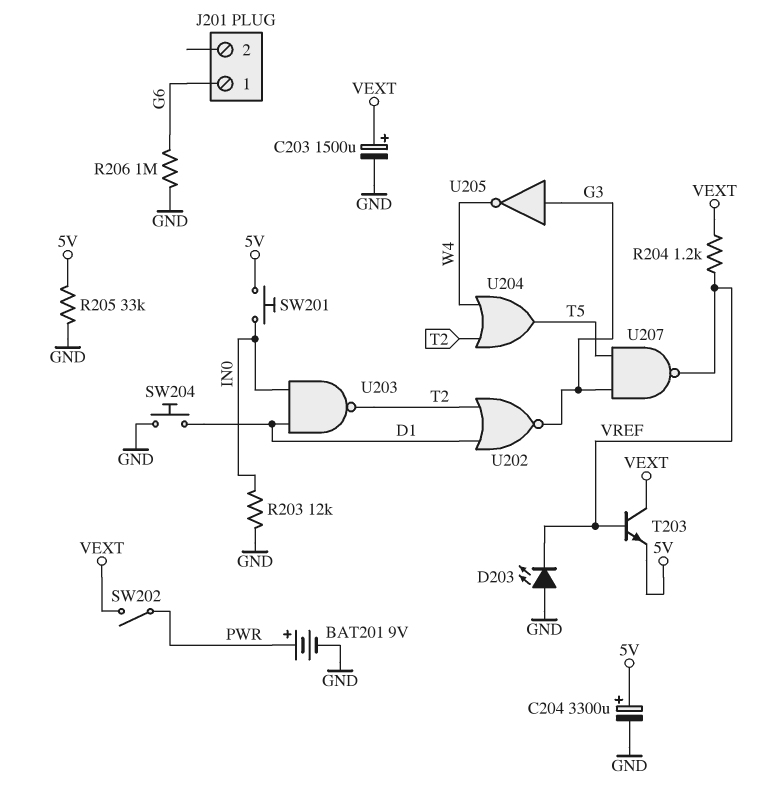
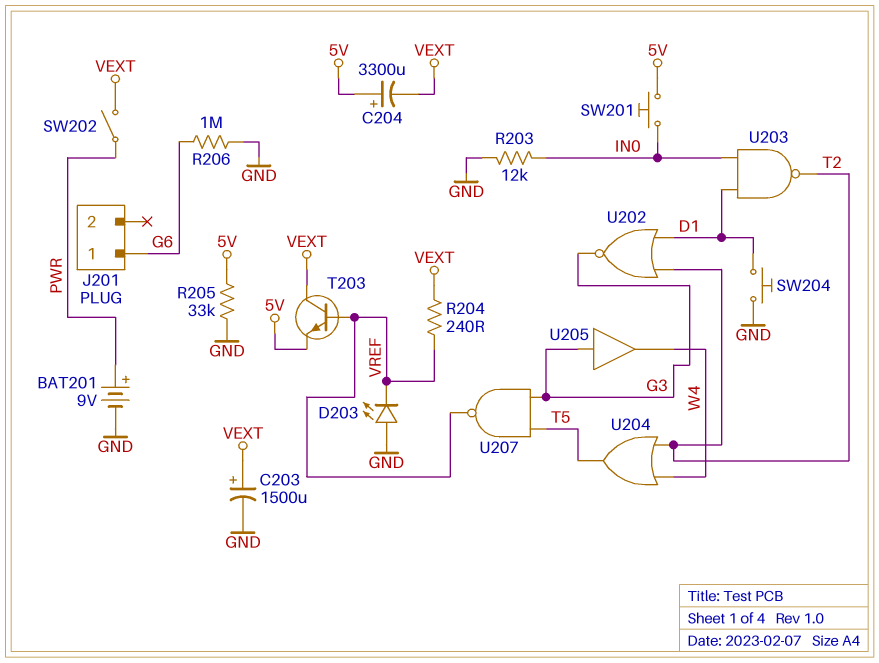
C204: 3300uF (plus 5V, minus GND) -> 3300uF (plus 5V, minus VEXT)
R204: 1.2k (VEXT, VREF) -> 240 (VEXT, VREF)
U205: NOT (in G3, out W4) -> buffer (in G3, out W4)

